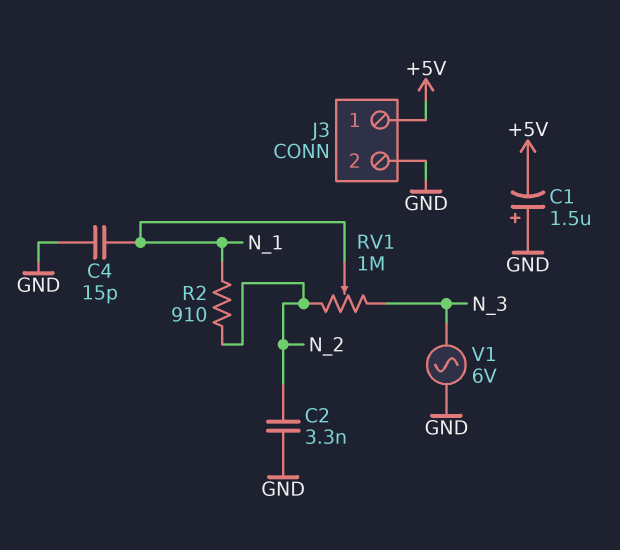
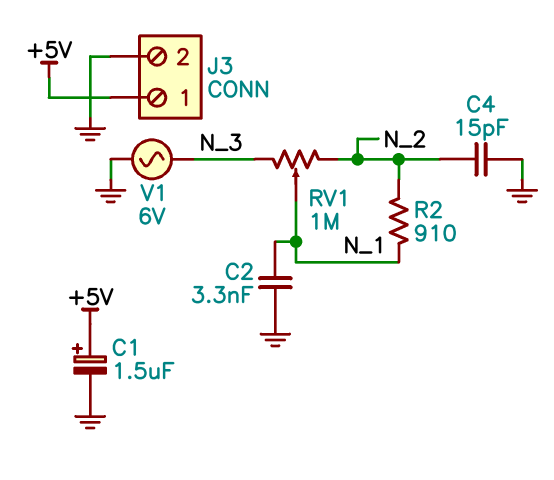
C1: 1.5uF (plus GND, minus +5V) -> 1.5uF (plus +5V, minus GND)
C2: 3.3nF (GND, N_2) -> 3.3nF (GND, N_1)
C4: 15pF (GND, N_1) -> 15pF (GND, N_2)

